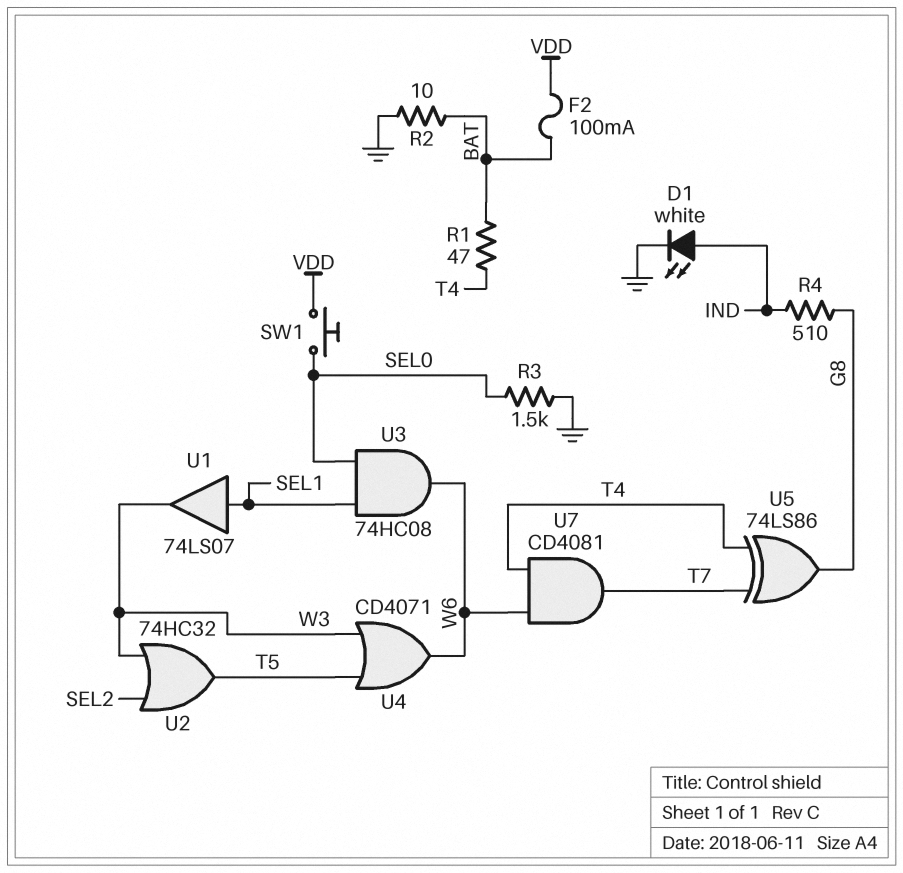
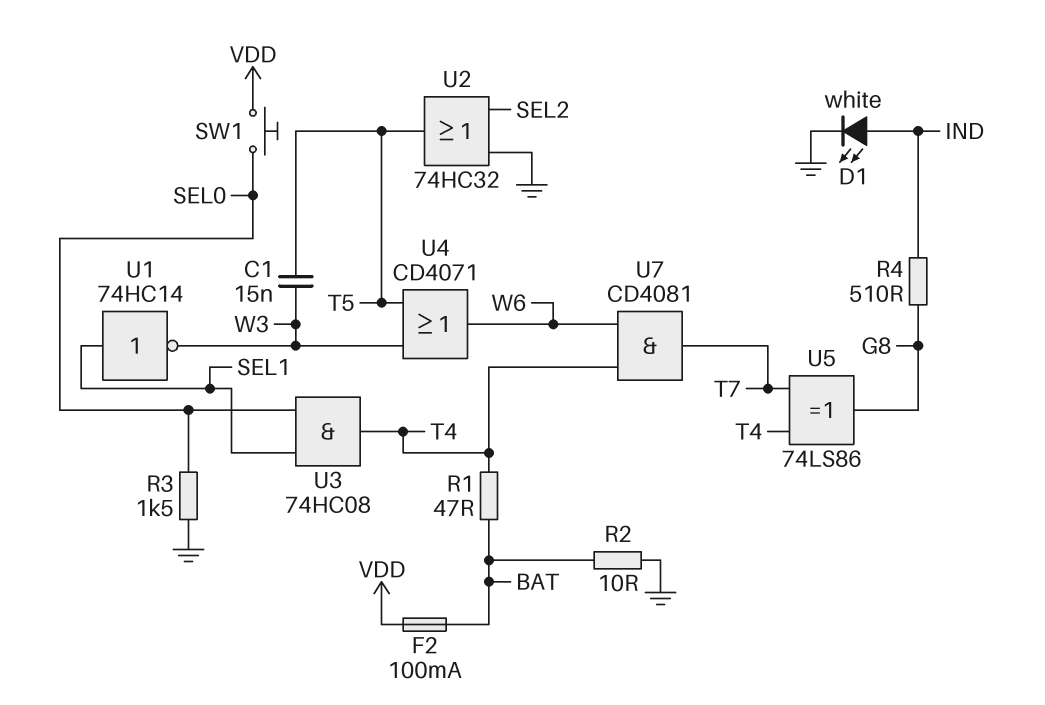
C1: none -> 15nF (T5, W3)
U1: buffer 74LS07 (in SEL1, out W3) -> NOT 74HC14 (in SEL1, out W3)
U2: OR 74HC32 (in SEL2, in W3, out T5) -> OR 74HC32 (in GND, in SEL2, out T5)
U3: AND 74HC08 (in SEL0, in SEL1, out W6) -> AND 74HC08 (in SEL0, in SEL1, out T4)

